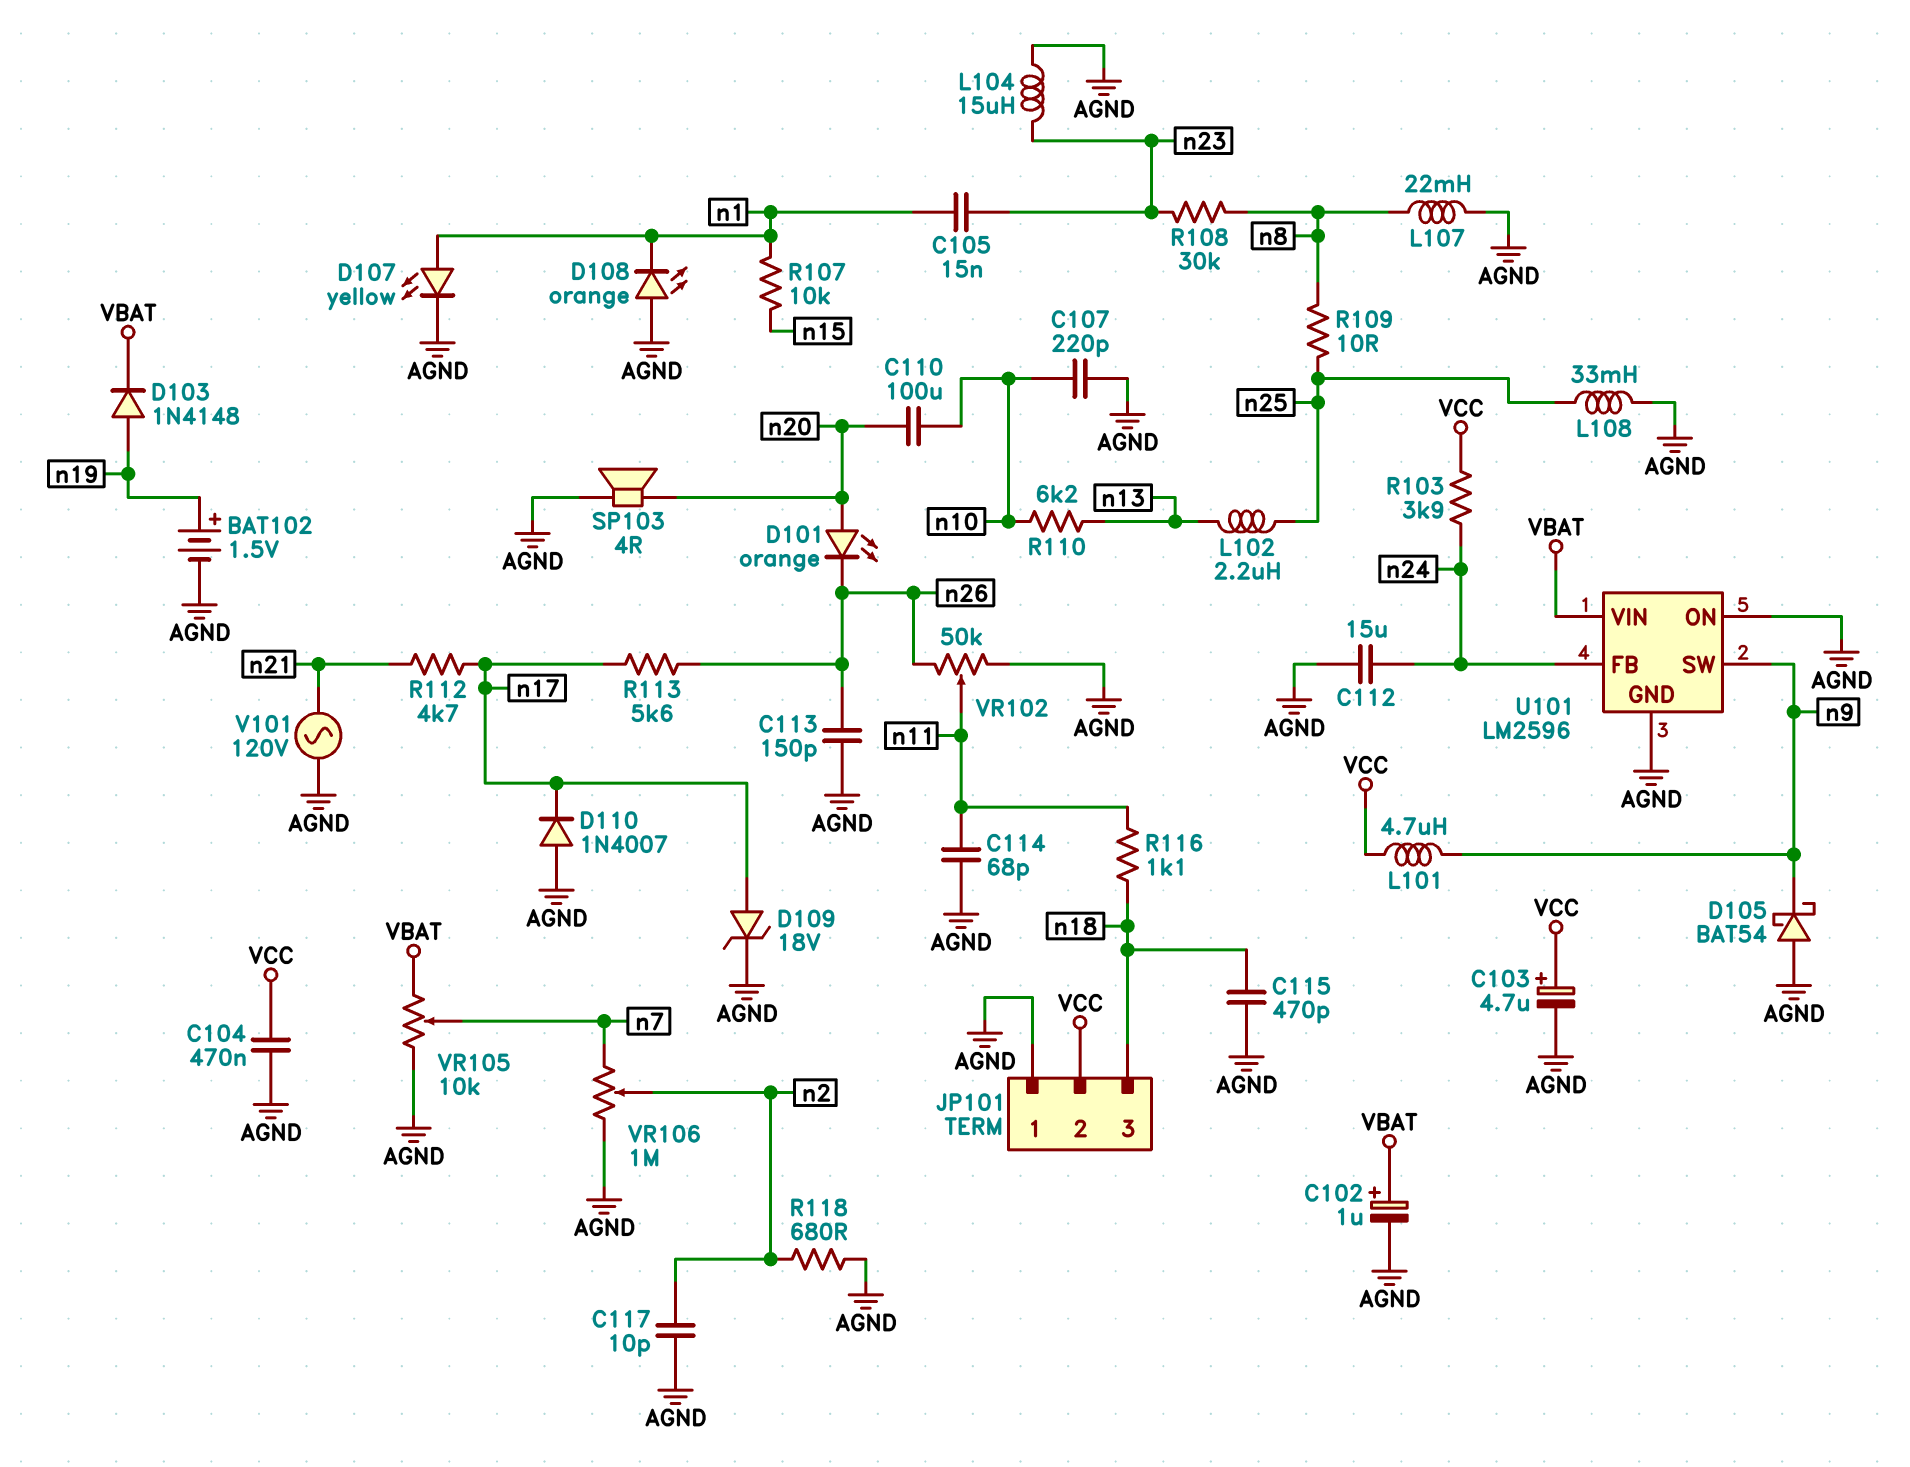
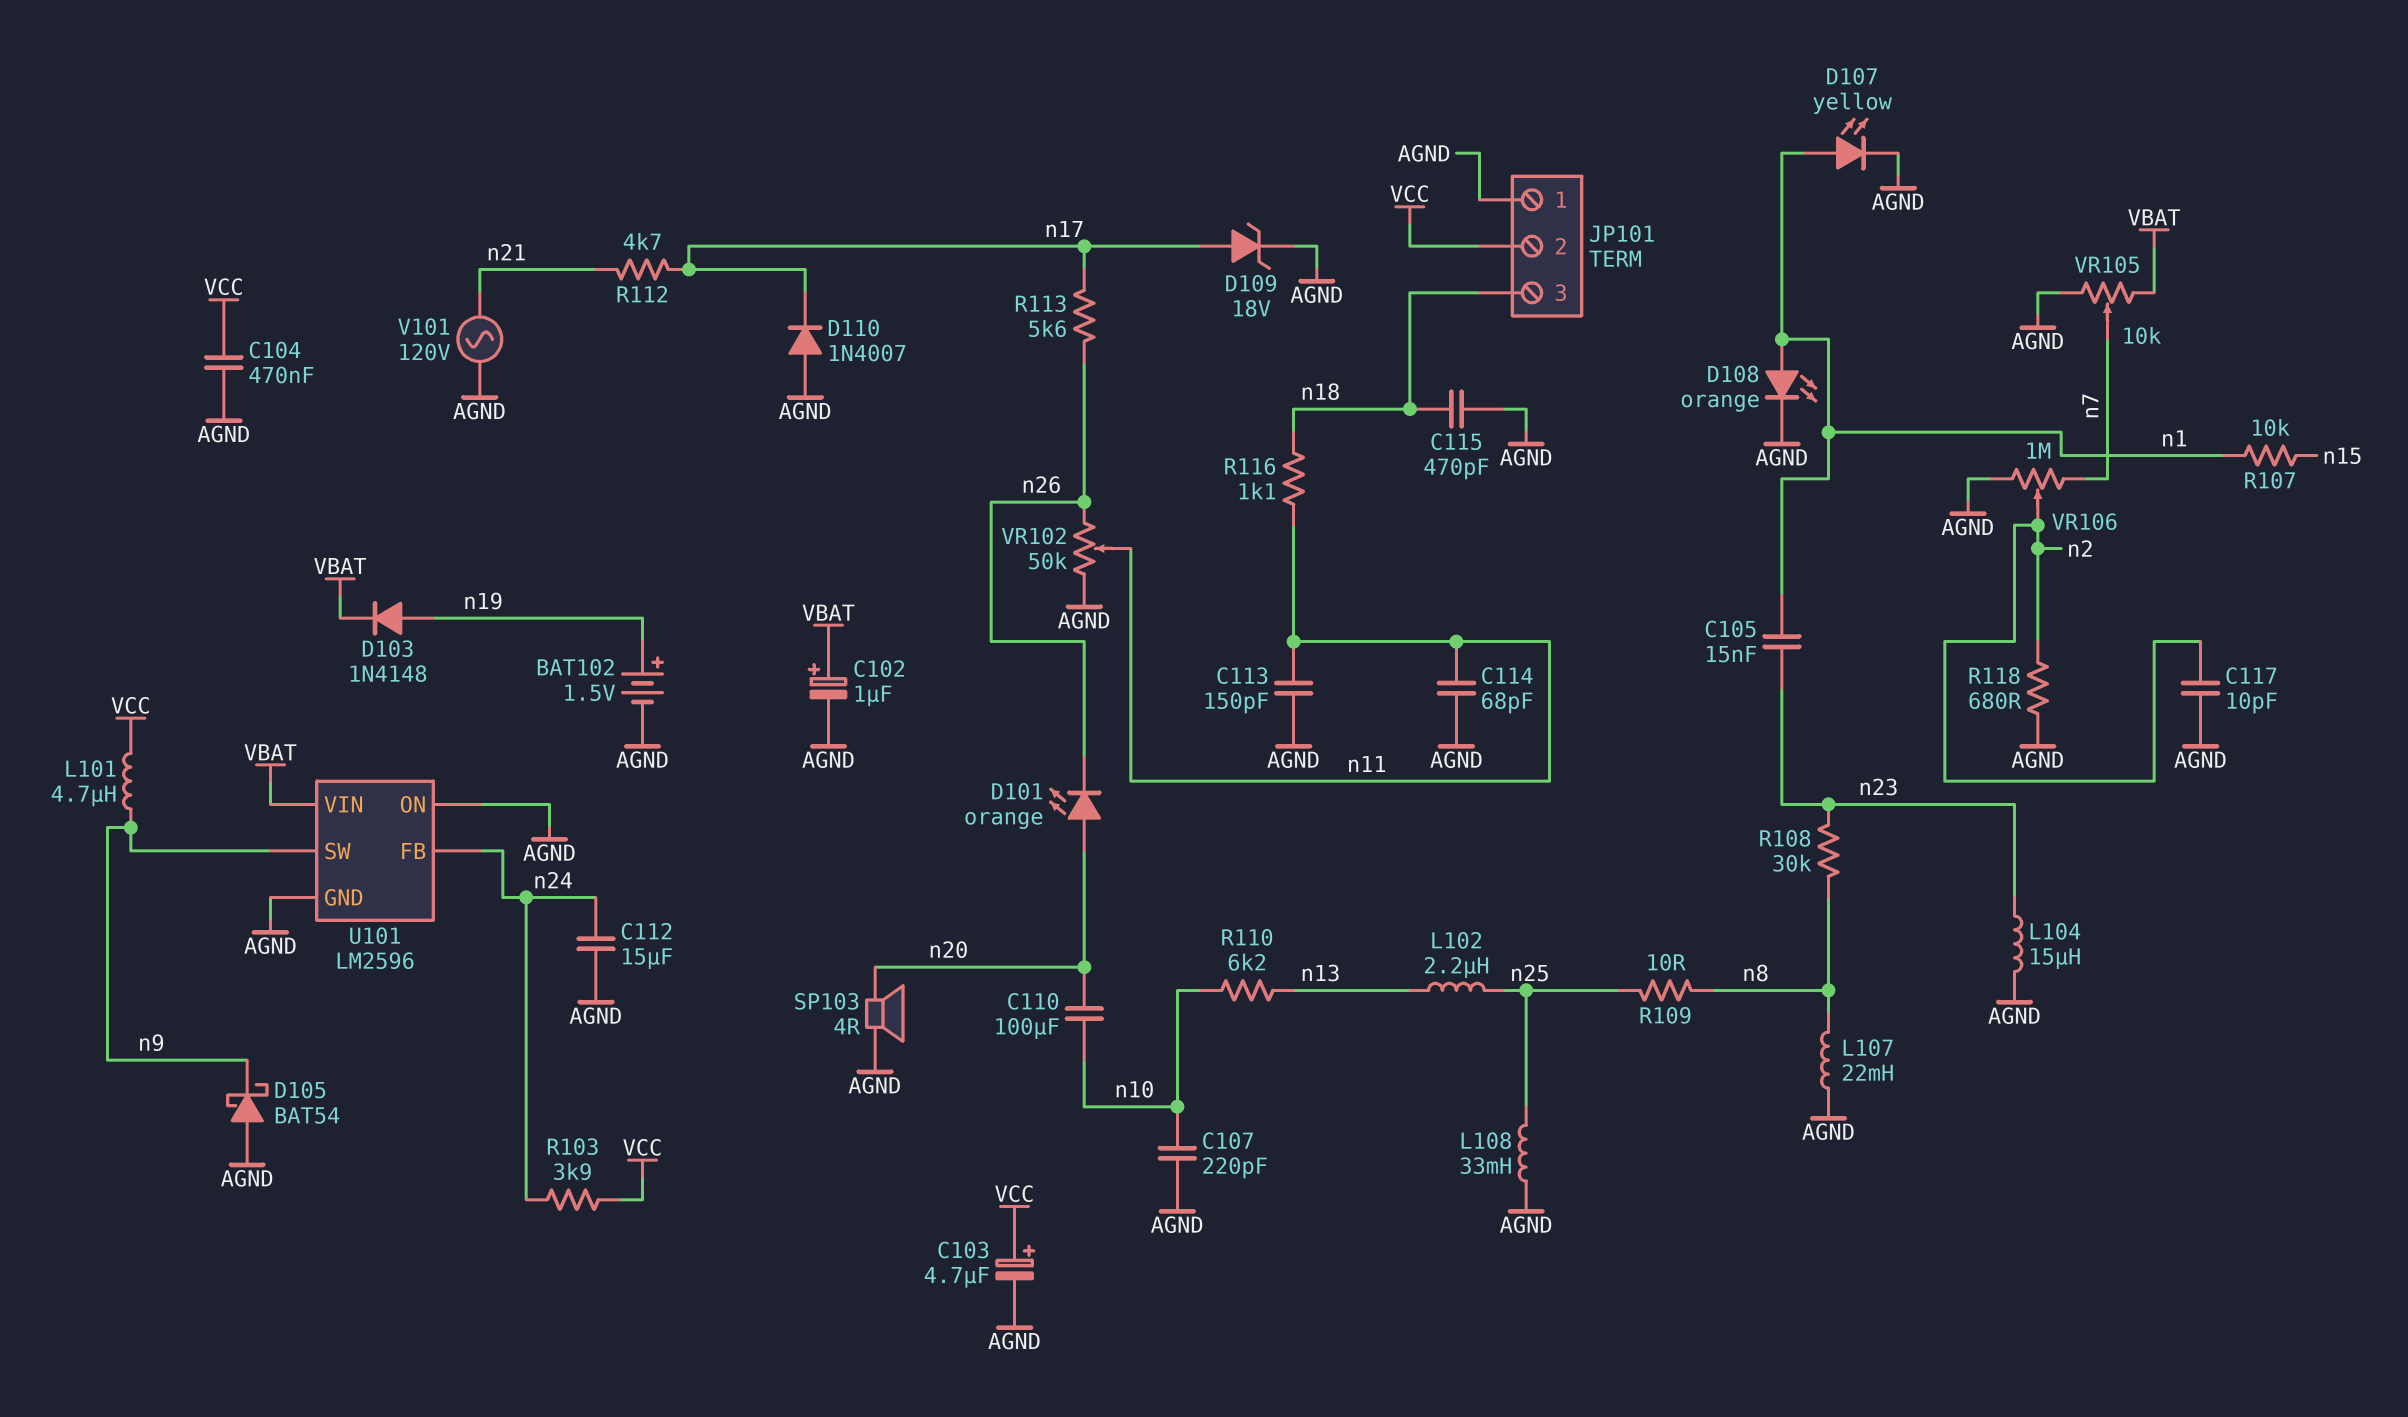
C113: 150pF (AGND, n26) -> 150pF (AGND, n11)
D108: LED orange (A AGND, K n1) -> LED orange (A n1, K AGND)

